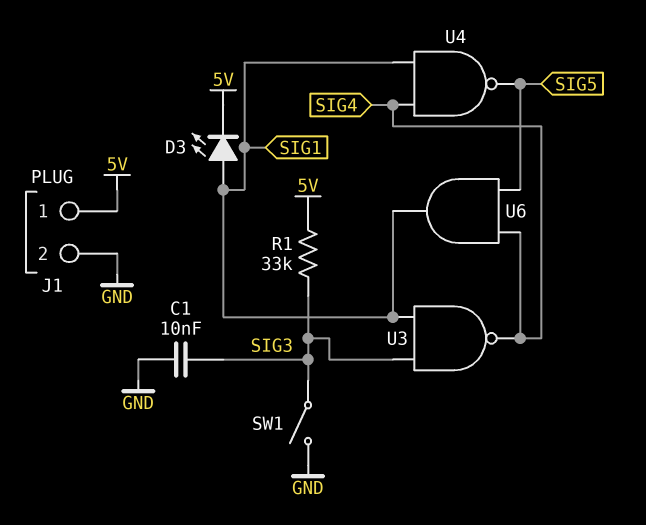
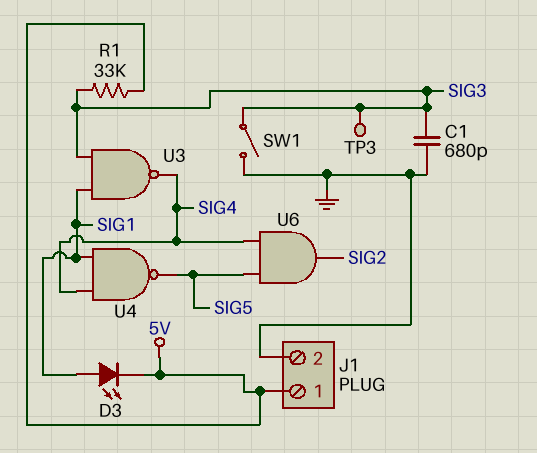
C1: 10nF (GND, SIG3) -> 680pF (GND, SIG3)
TP3: none -> test point (SIG3)
U6: AND (in SIG4, in SIG5, out SIG1) -> AND (in SIG4, in SIG5, out SIG2)

